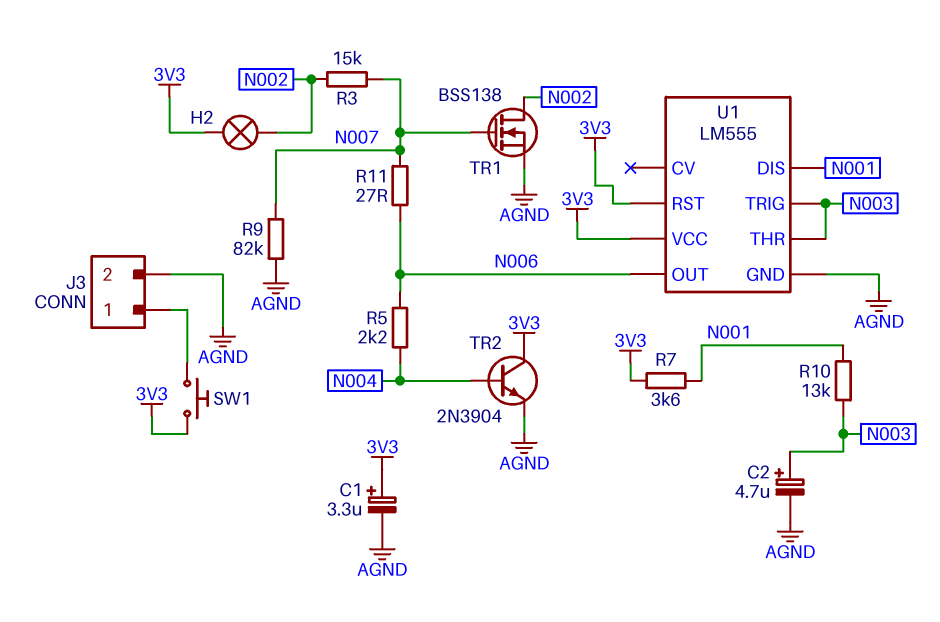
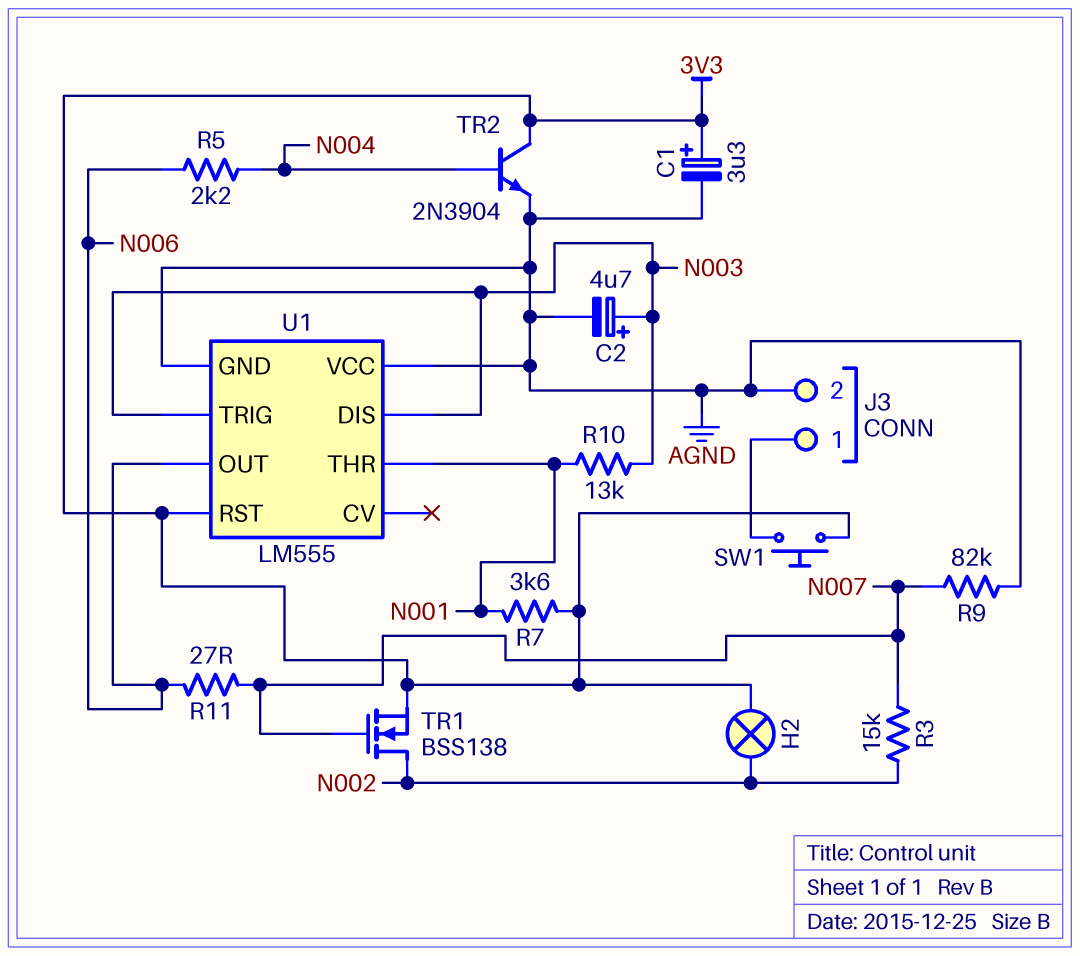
TR1: NMOS BSS138 (G N007, D N002, S AGND) -> NMOS BSS138 (G N007, D N002, S 3V3)
U1 pin DIS: N001 -> N003
U1 pin THR: N003 -> N001
U1 pin VCC: 3V3 -> AGND

